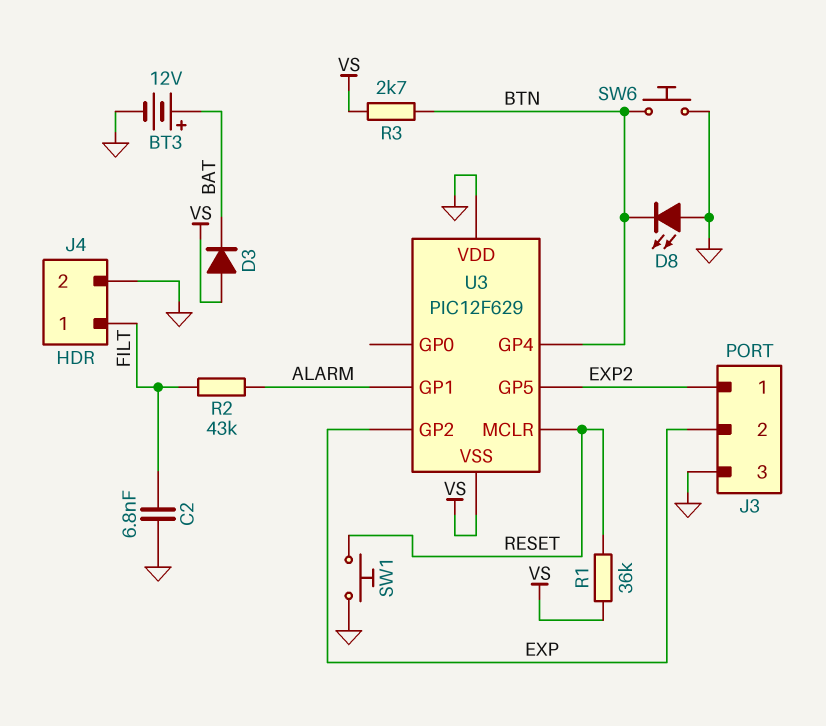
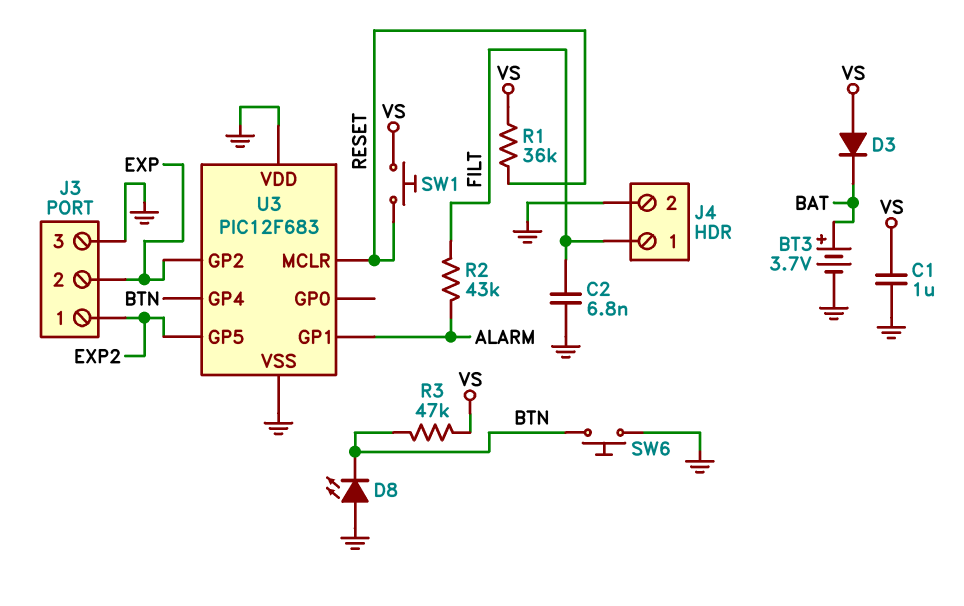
BT3: 12V (plus BAT, minus GND) -> 3.7V (plus BAT, minus GND)
C1: none -> 1uF (GND, VS)
R3: 2.7k (BTN, VS) -> 47k (BTN, VS)
SW1: button (GND, RESET) -> button (RESET, VS)
U3: PIC12F629 -> PIC12F683
U3 pin VSS: VS -> GND

